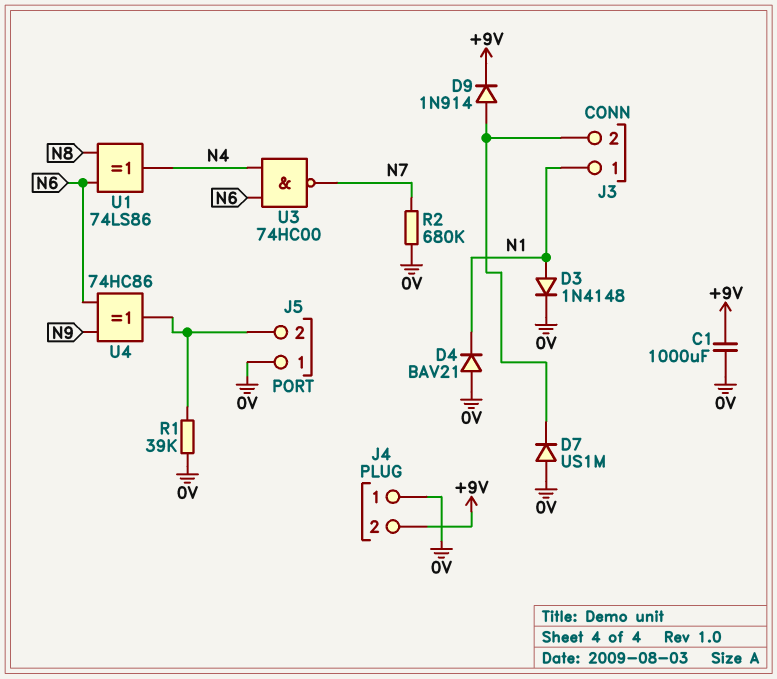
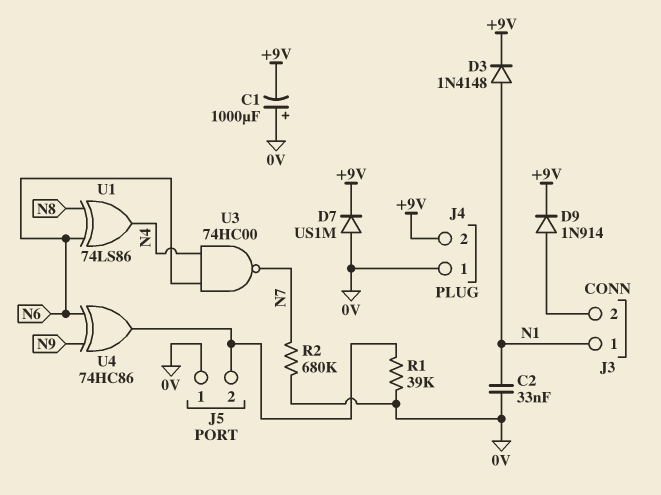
C1: 1000uF (+9V, 0V) -> 1000uF (plus 0V, minus +9V)
C2: none -> 33nF (0V, N1)
D3: diode 1N4148 (A N1, K 0V) -> diode 1N4148 (A N1, K +9V)
D4: diode BAV21 (A 0V, K N1) -> none
D7: diode US1M (A 0V, K J3/2) -> diode US1M (A 0V, K +9V)

